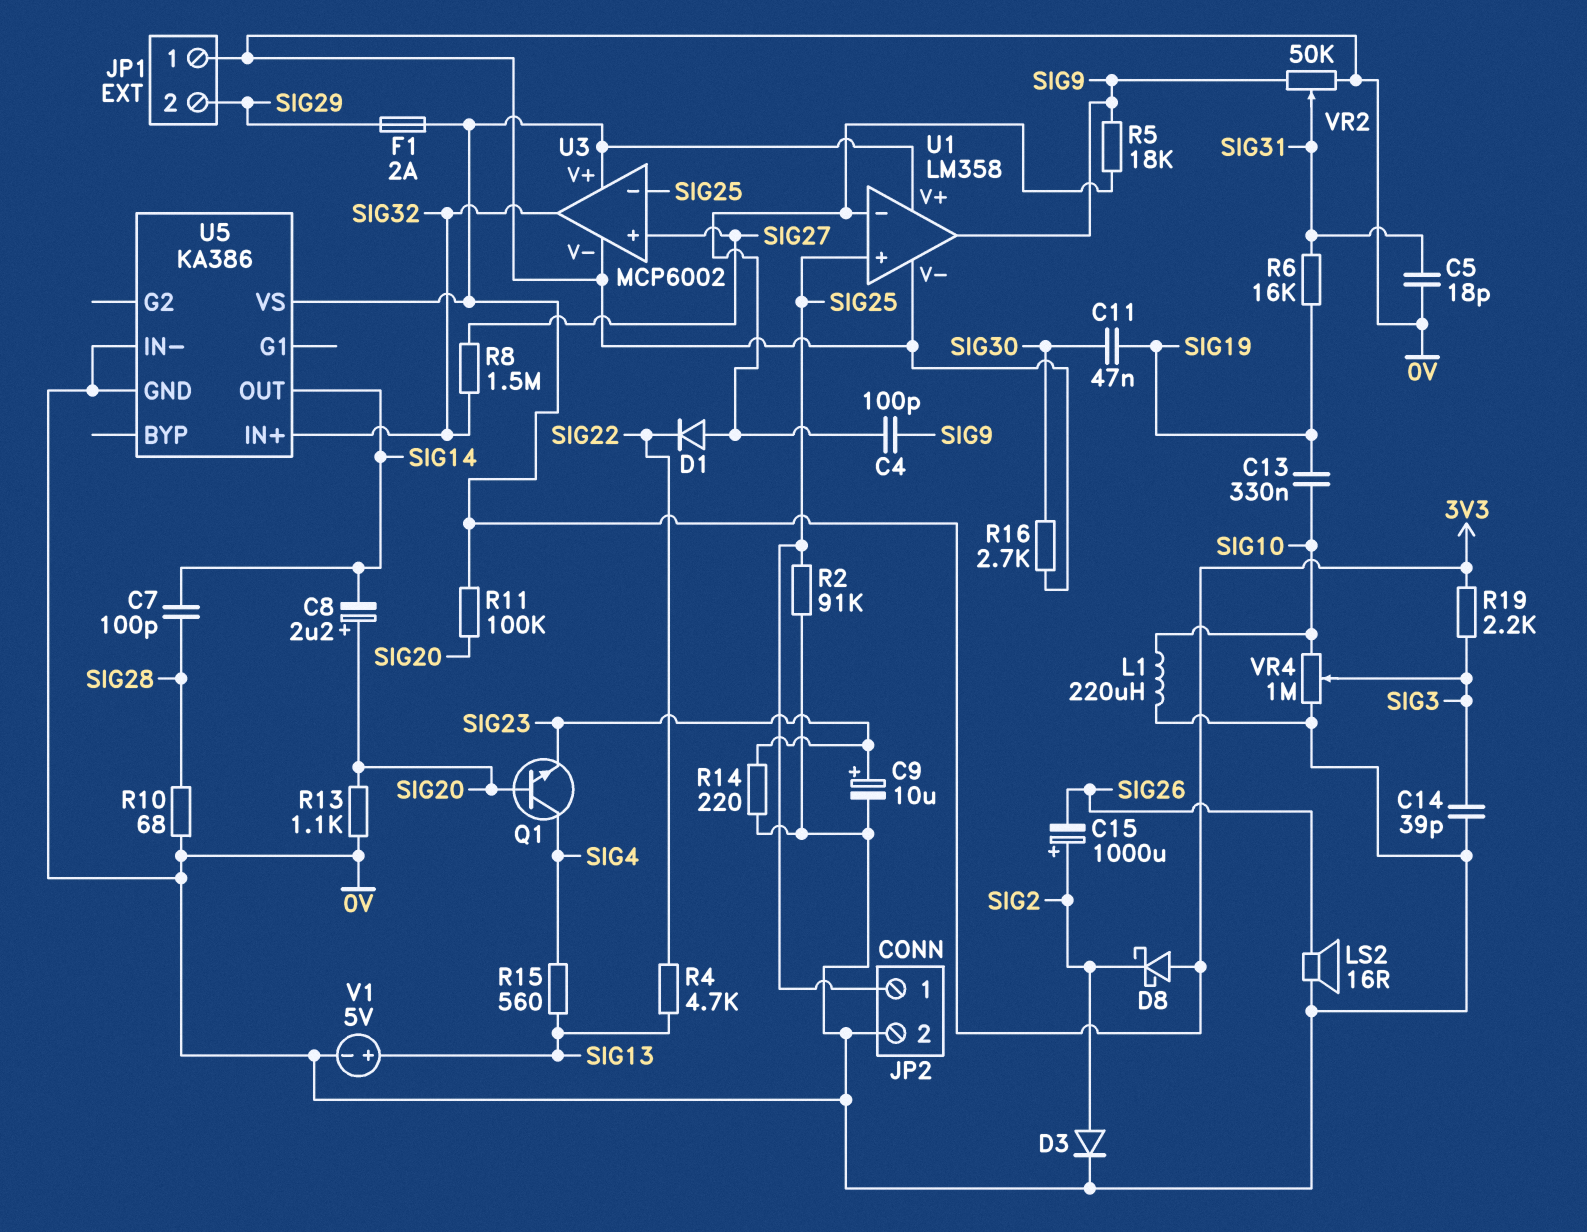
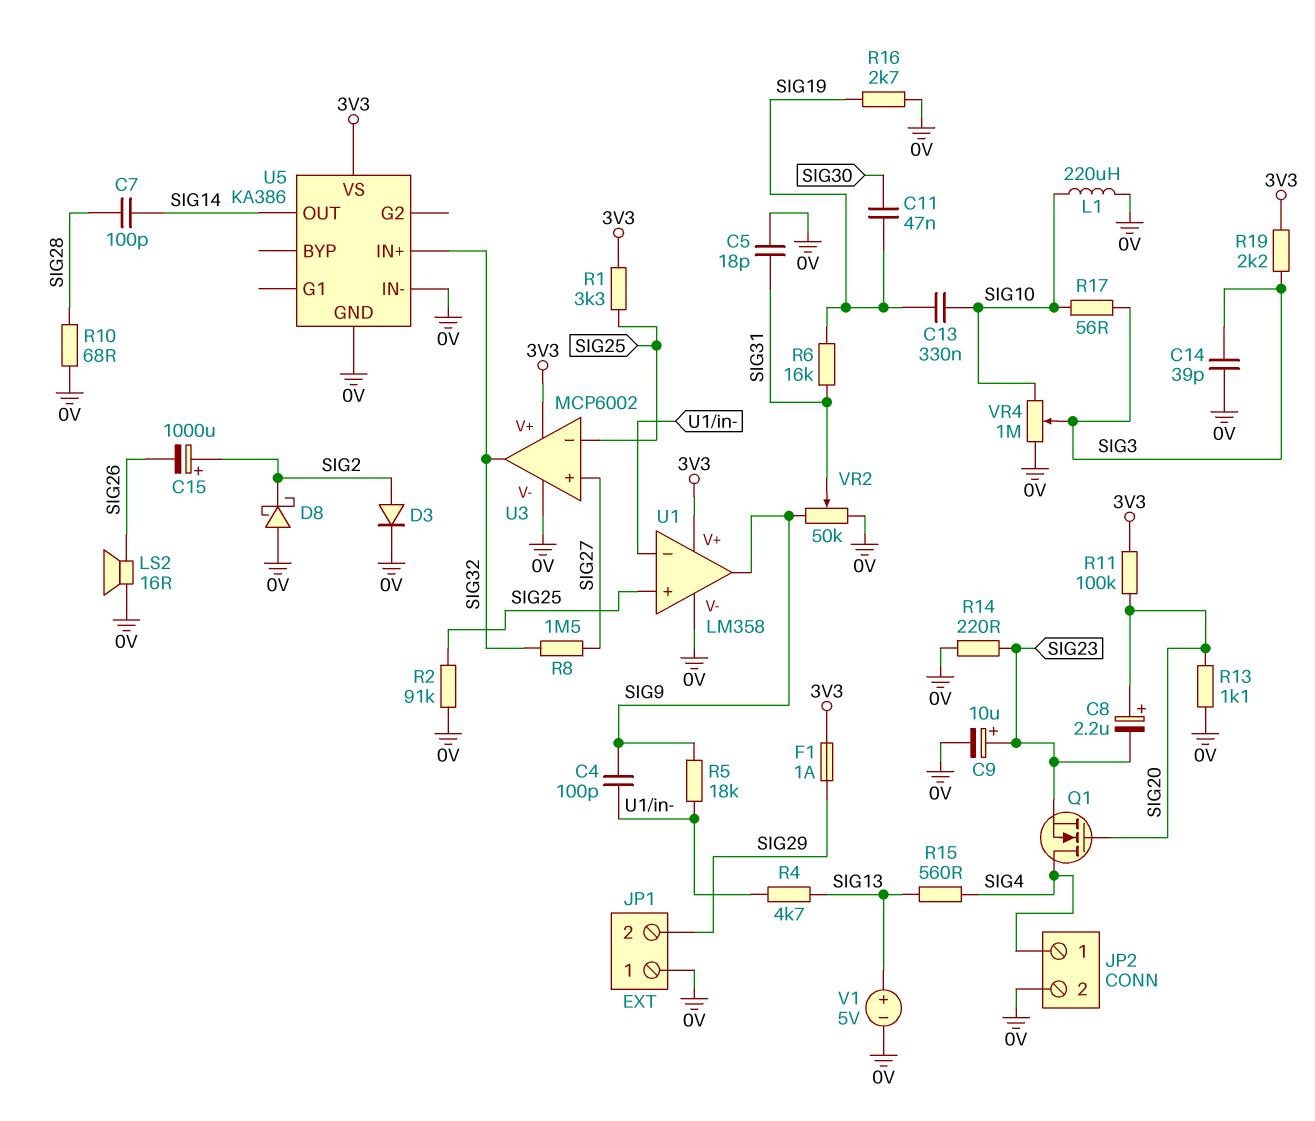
C8: 2.2uF (plus SIG20, minus SIG14) -> 2.2uF (plus SIG20, minus SIG23)
D1: diode (A U1/in-, K SIG22) -> none
D8: schottky (A 3V3, K SIG2) -> schottky (A 0V, K SIG2)
F1: 2A (3V3, SIG29) -> 1A (3V3, SIG29)
JP2 pin 1: SIG25 -> SIG4
Q1: NPN (B SIG20, C SIG4, E SIG23) -> NMOS (G SIG20, D SIG4, S SIG23)
R1: none -> 3.3k (3V3, SIG25)
R4: 4.7k (SIG13, SIG22) -> 4.7k (SIG13, U1/in-)
R16: 2.7k (0V, SIG30) -> 2.7k (0V, SIG19)
R17: none -> 56 (SIG3, SIG10)

